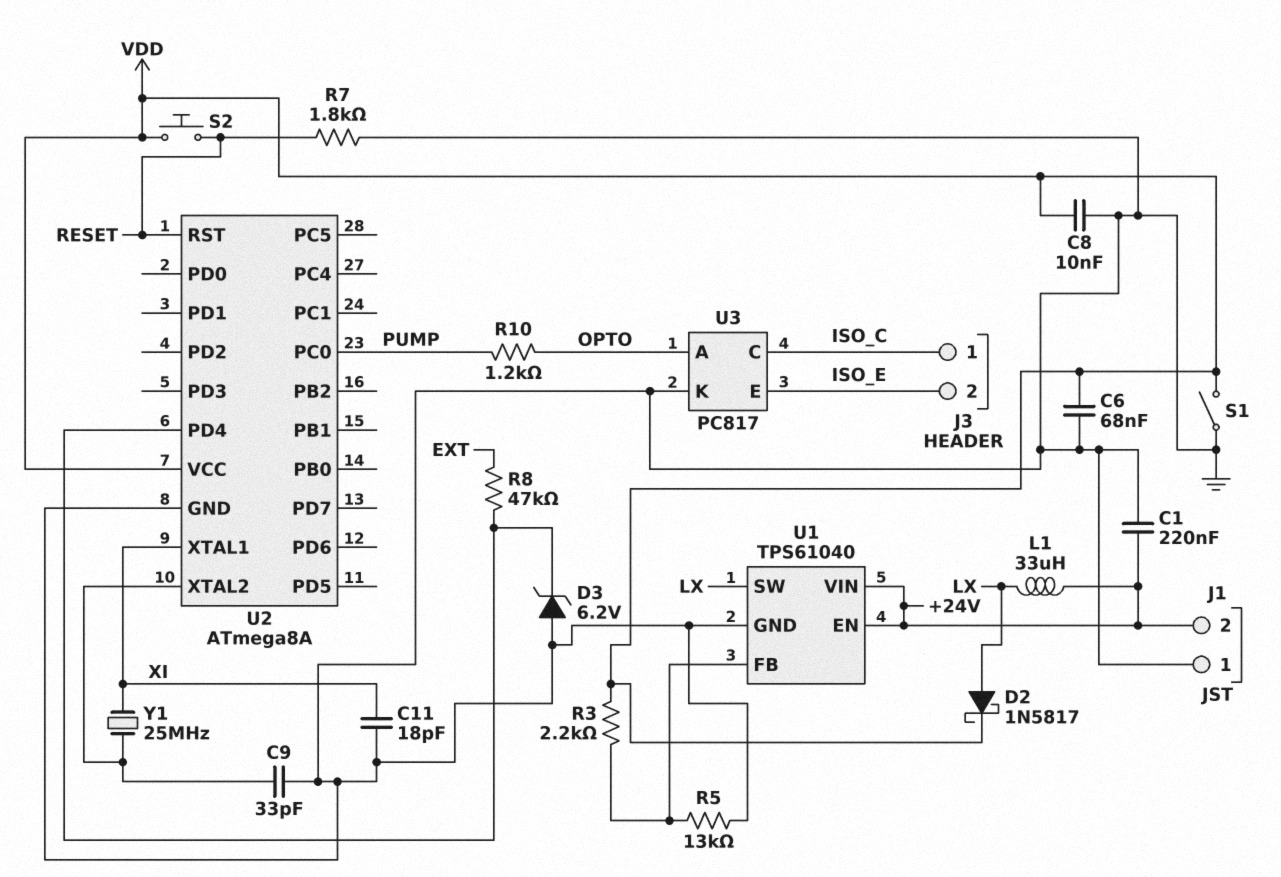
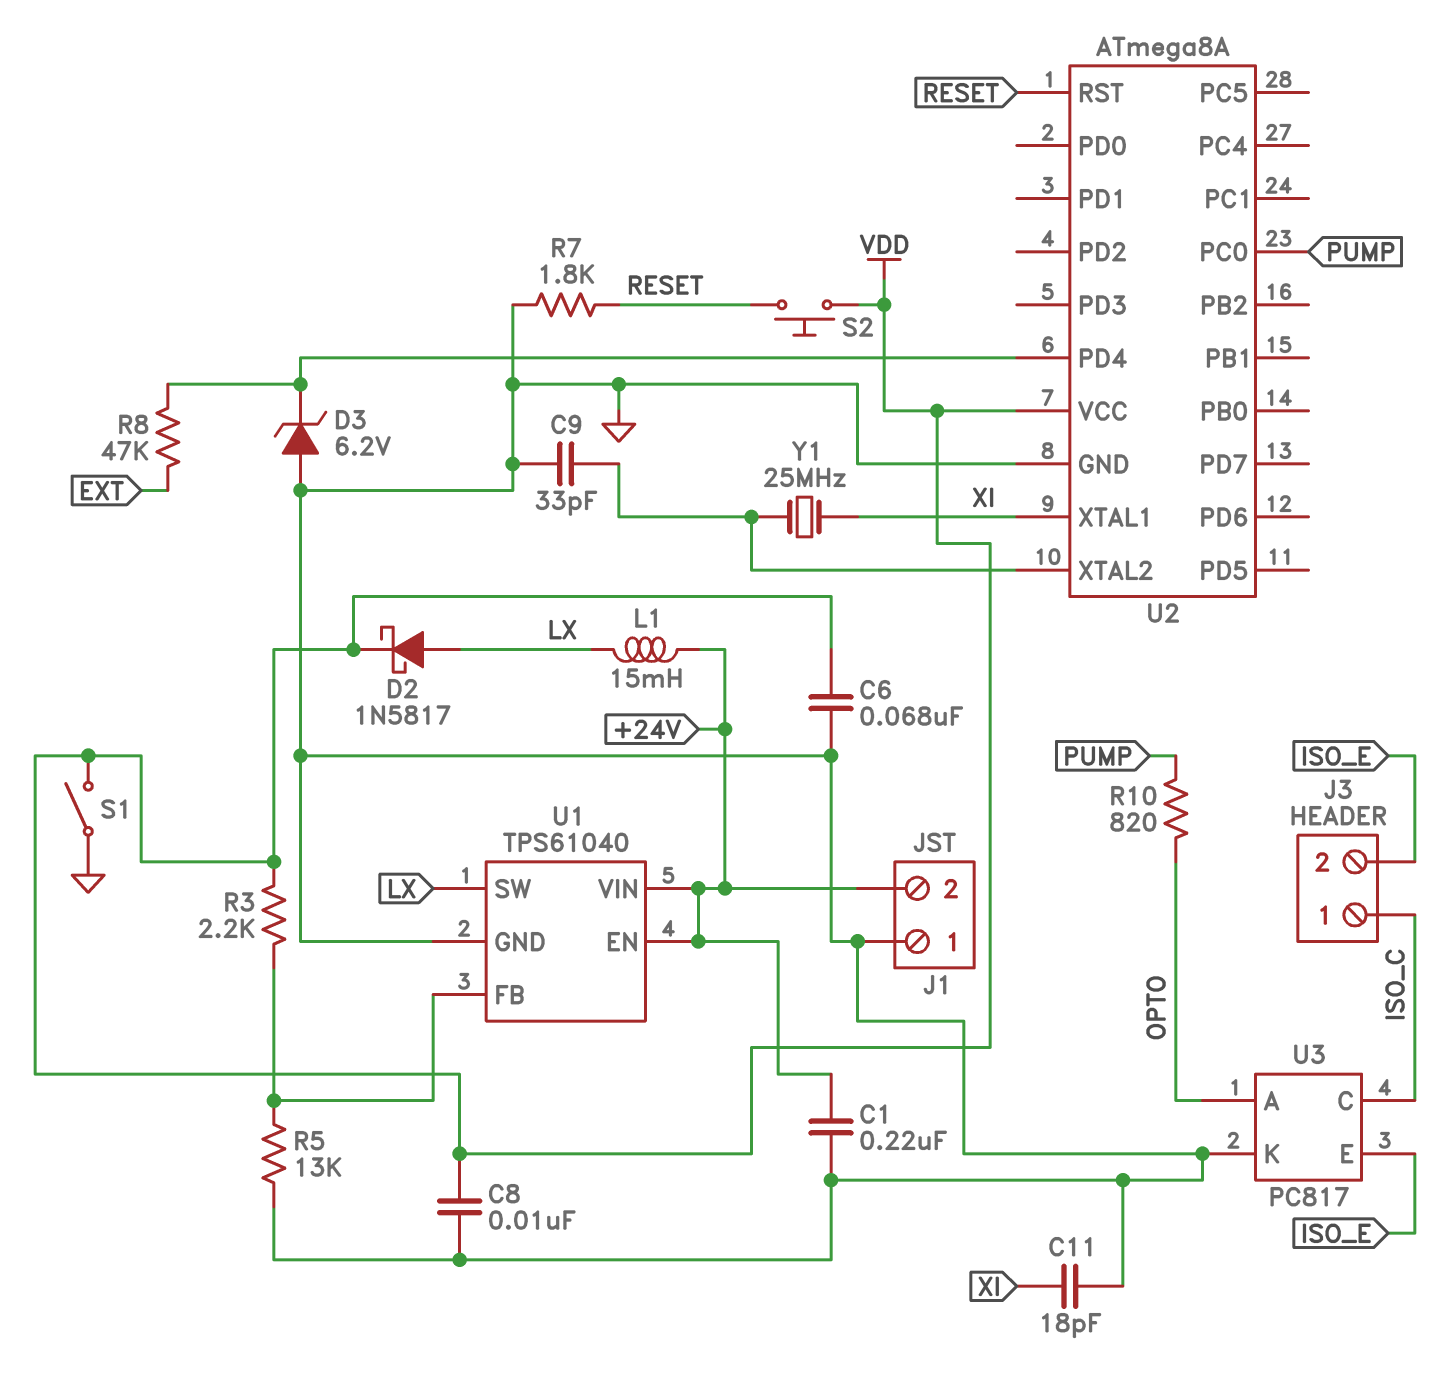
L1: 33uH (+24V, LX) -> 15mH (+24V, LX)
R10: 1.2k (OPTO, PUMP) -> 820 (OPTO, PUMP)

